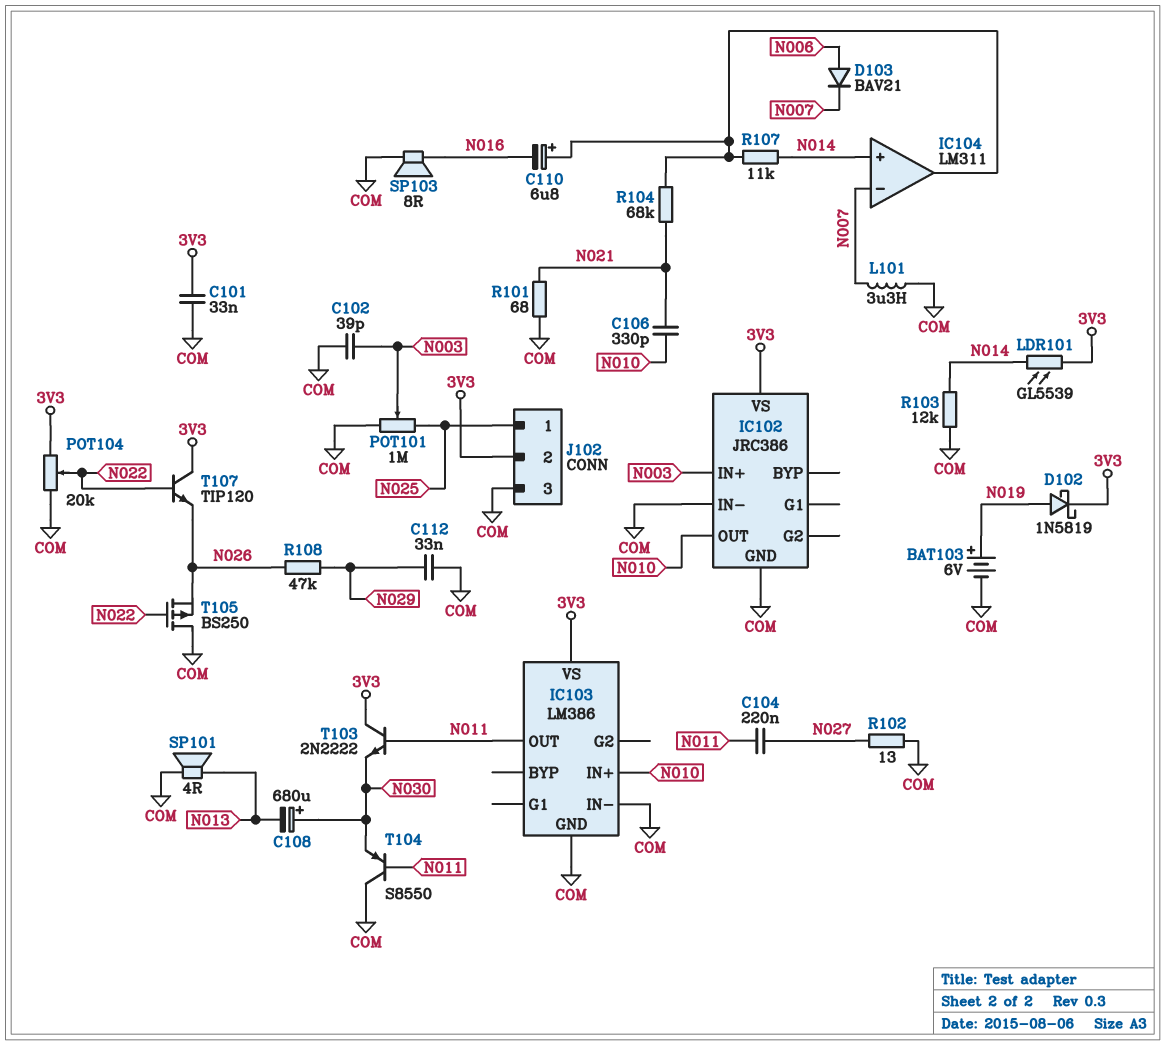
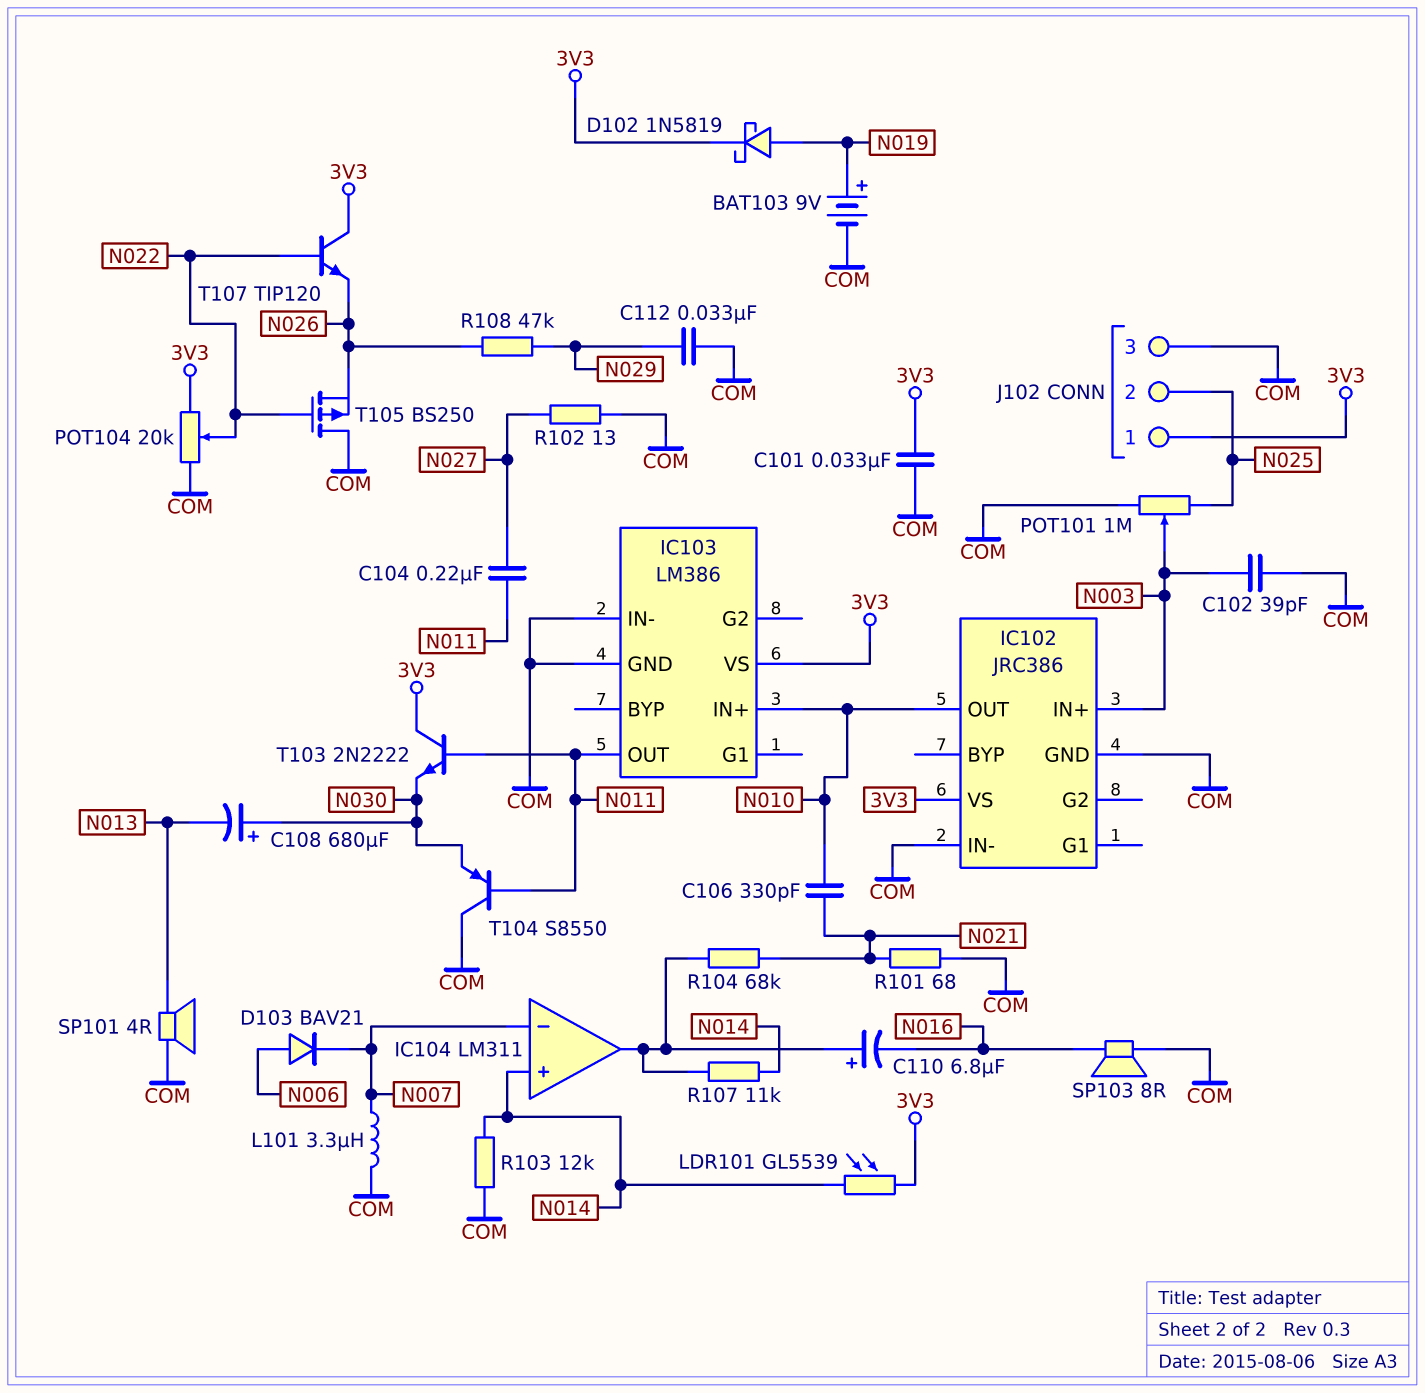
BAT103: 6V (plus N019, minus COM) -> 9V (plus N019, minus COM)
J102 pin 1: N025 -> 3V3
J102 pin 2: 3V3 -> N025

